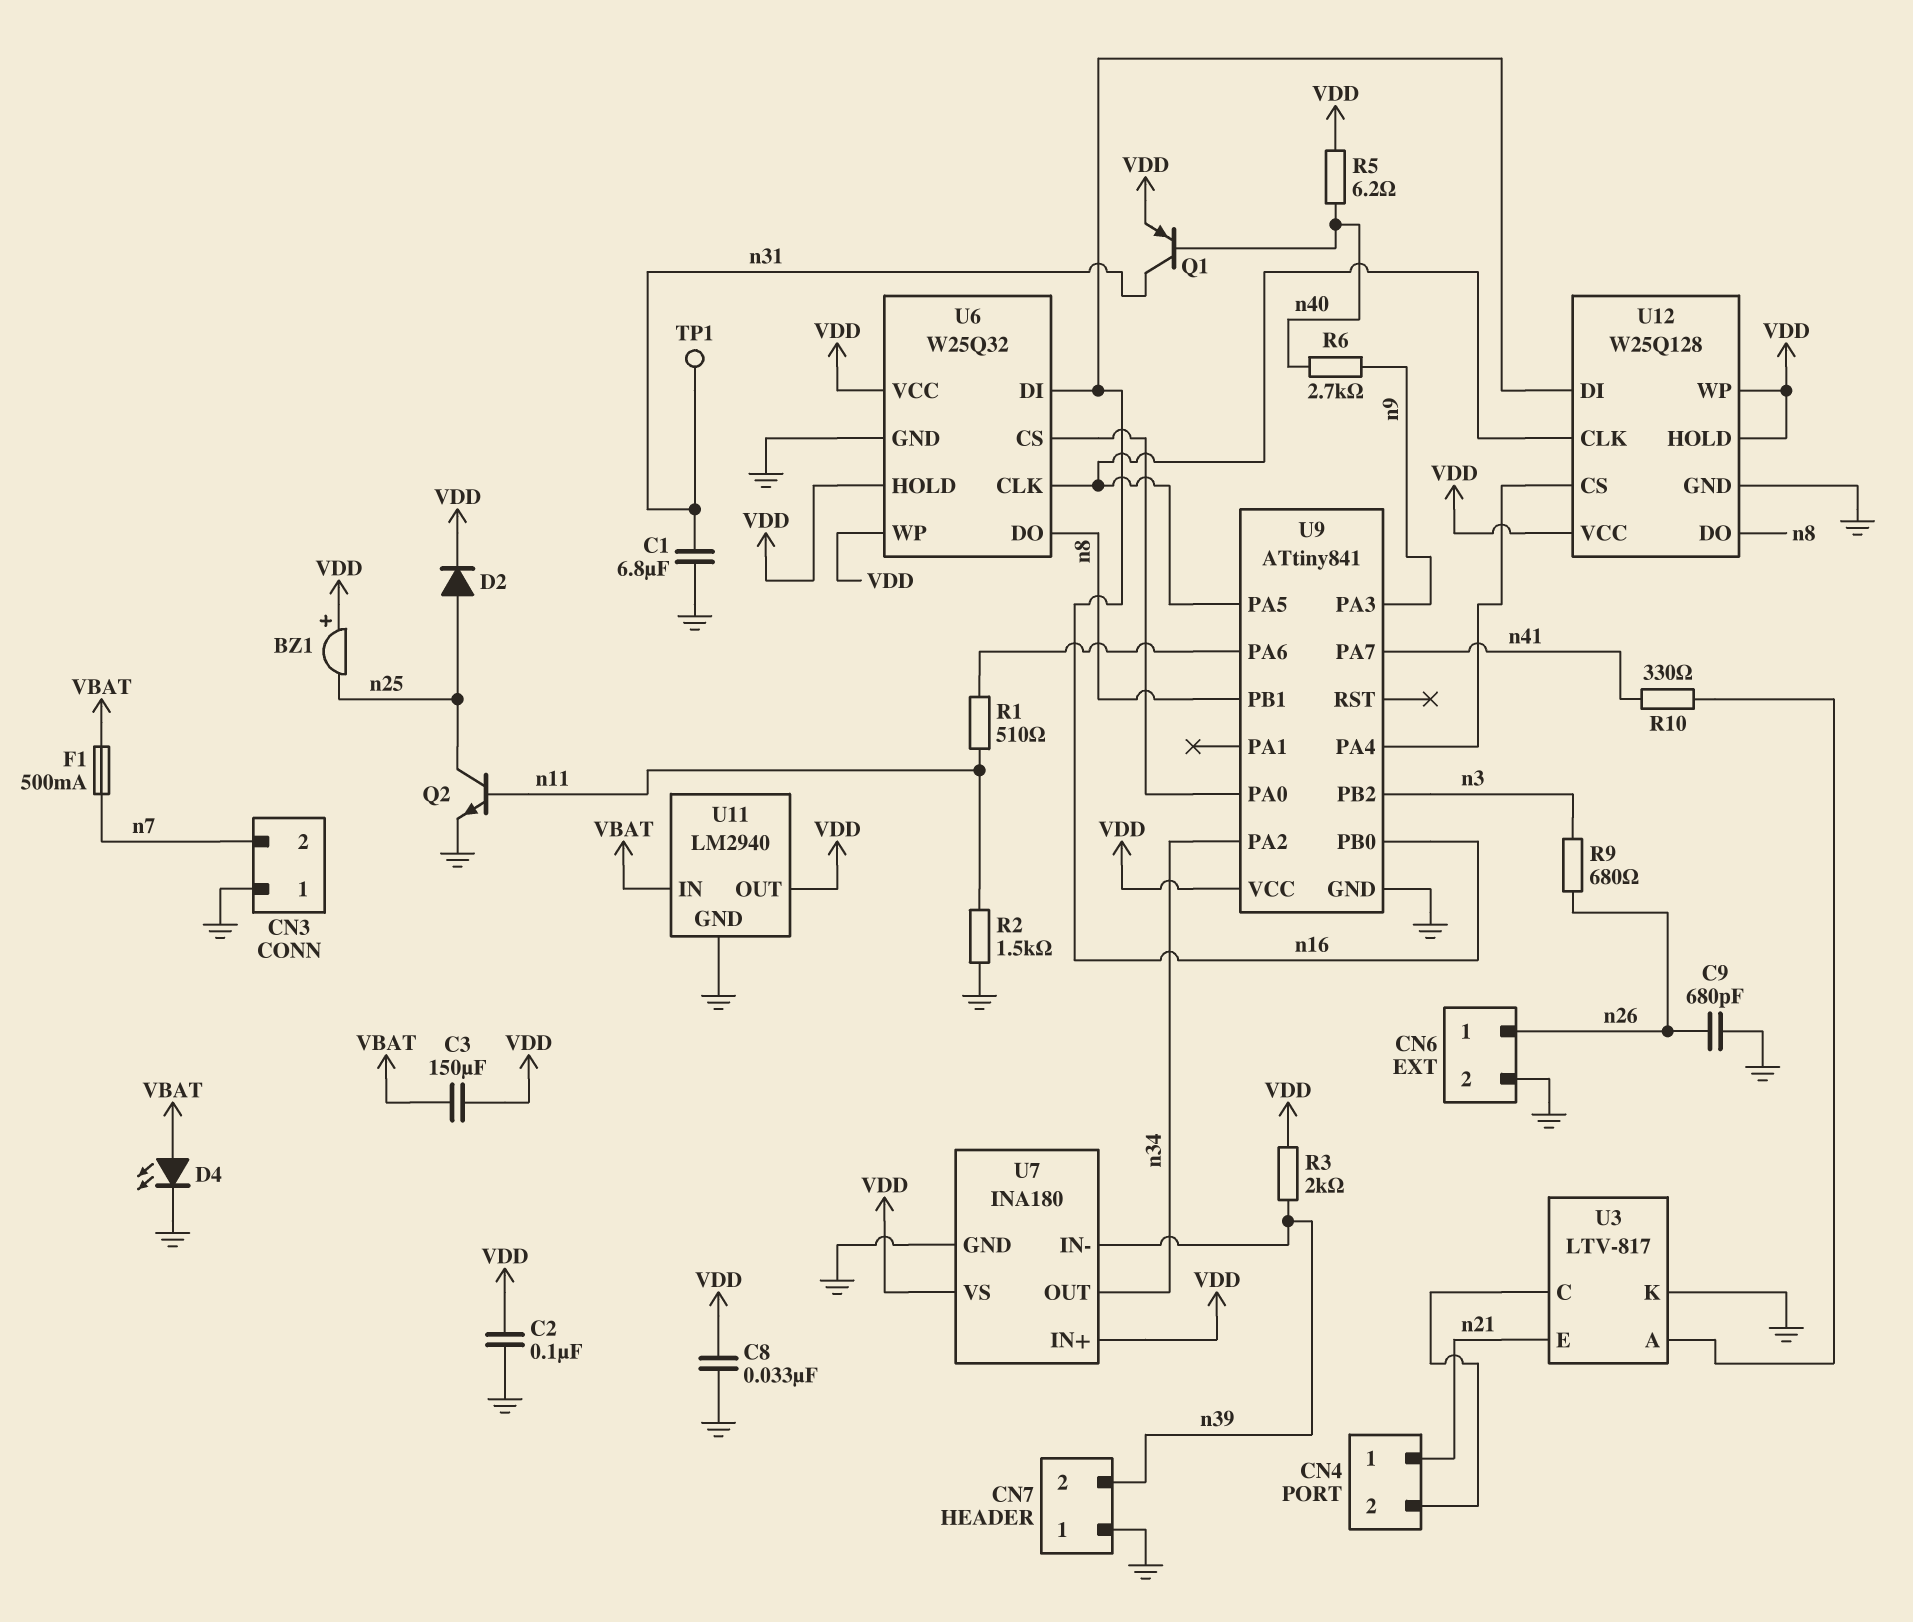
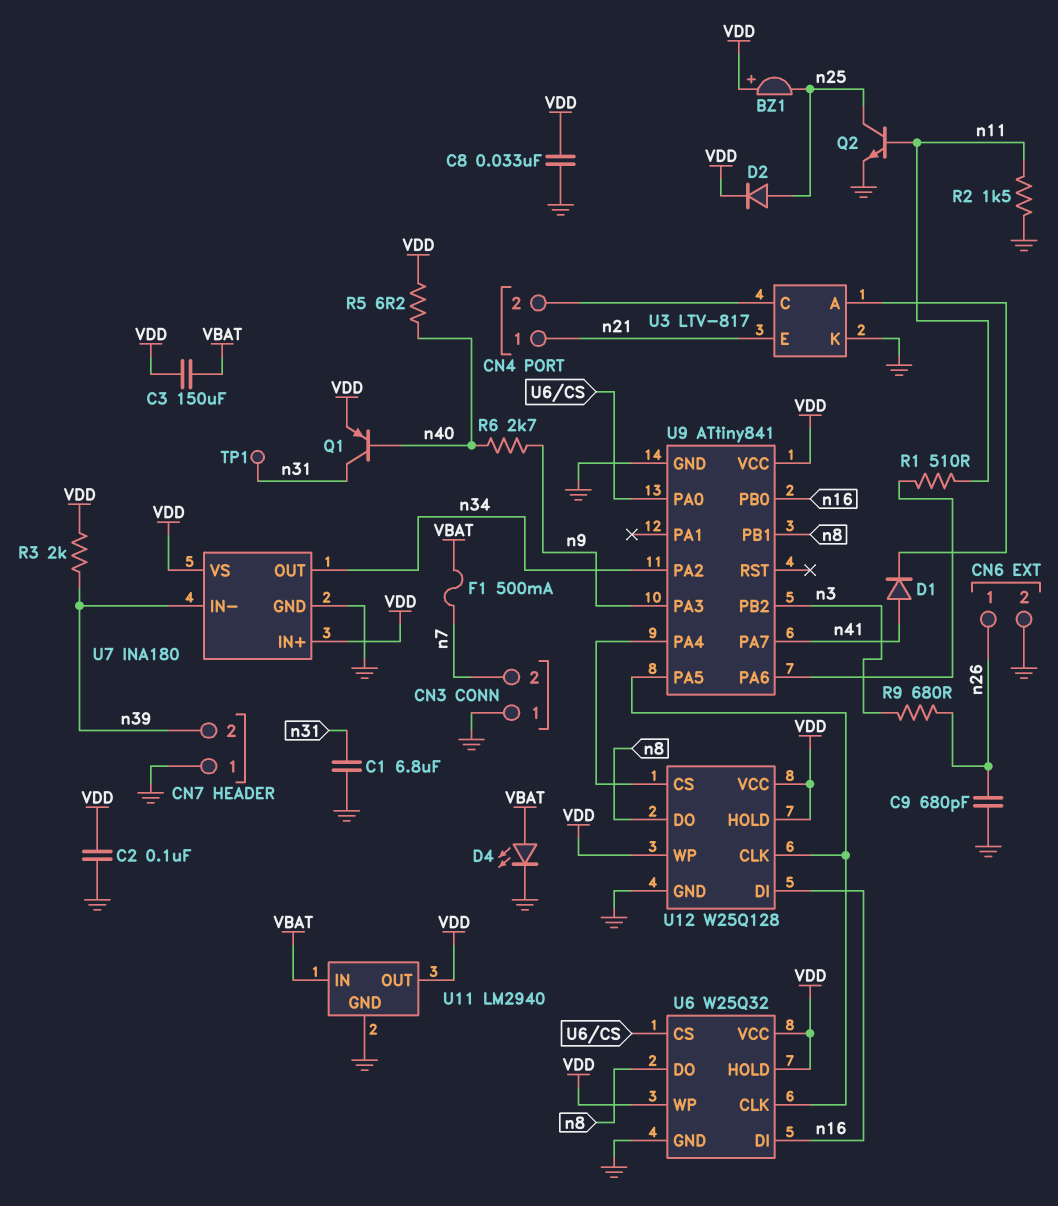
D1: none -> diode (A n41, K U3/A)
R10: 330 (U3/A, n41) -> none

